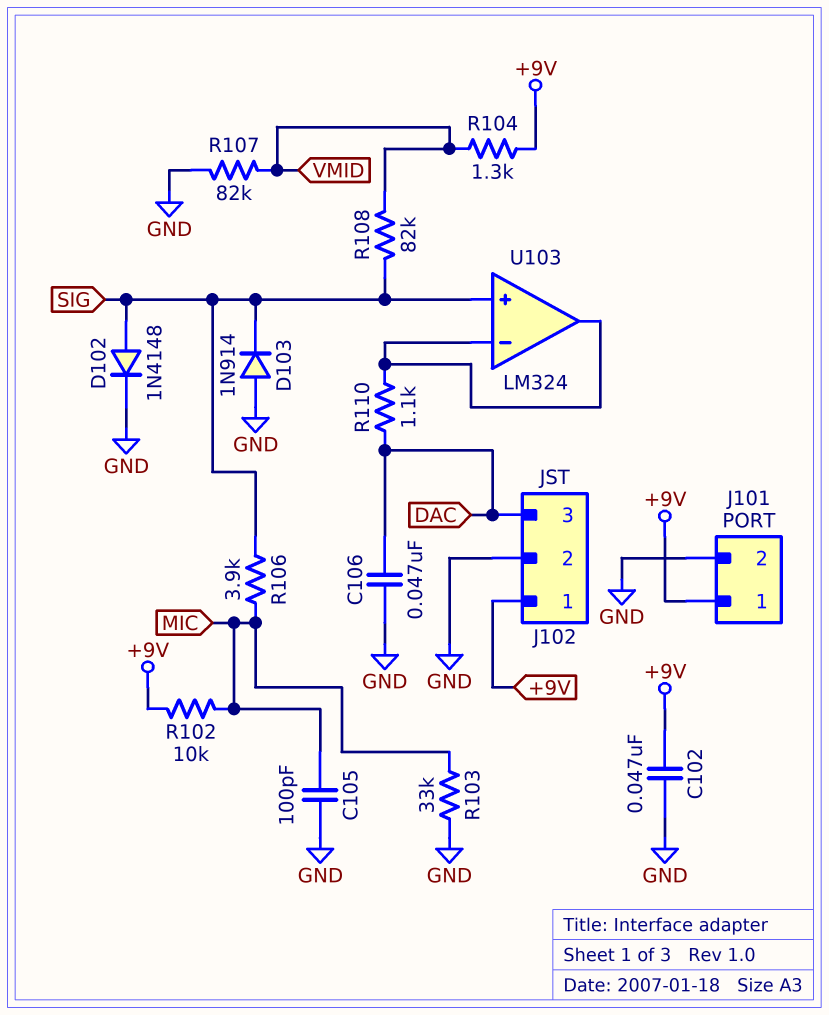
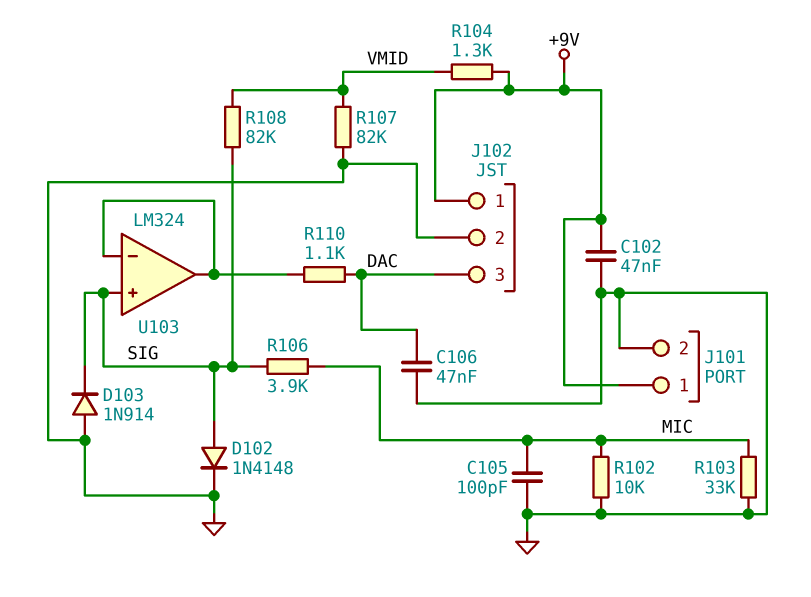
R102: 10k (+9V, MIC) -> 10k (GND, MIC)

